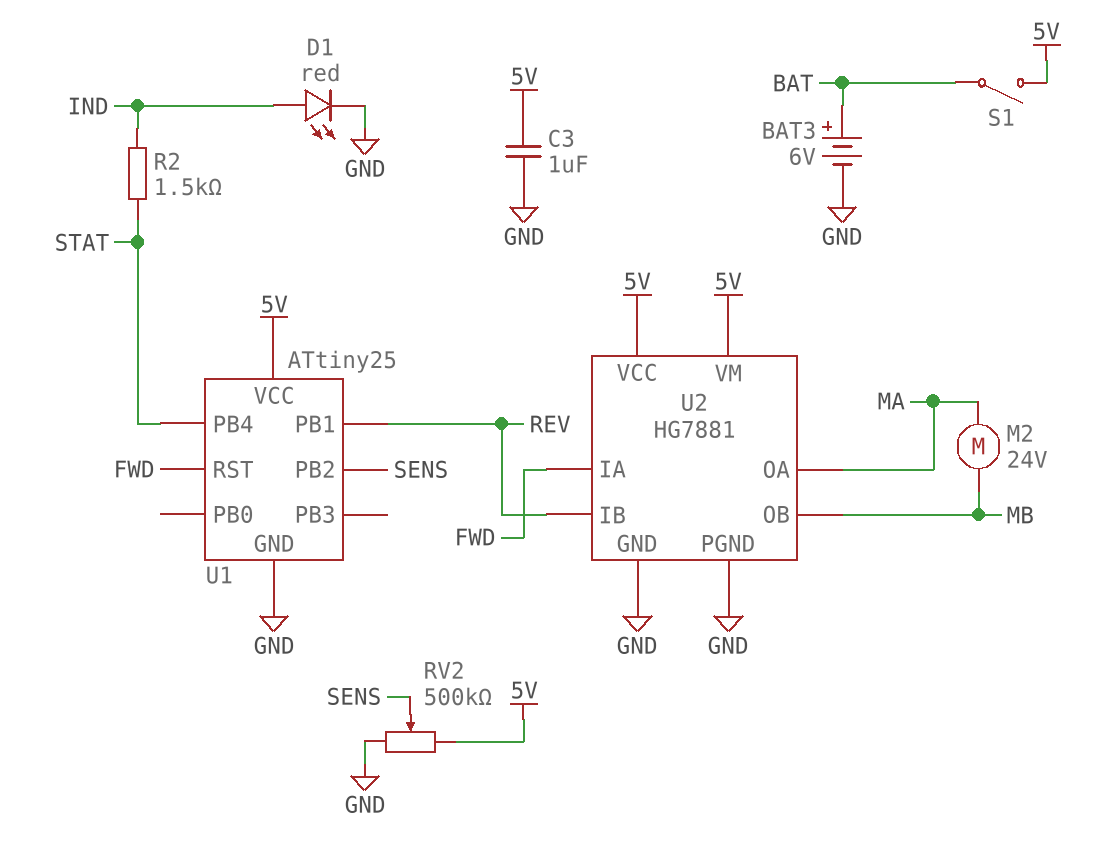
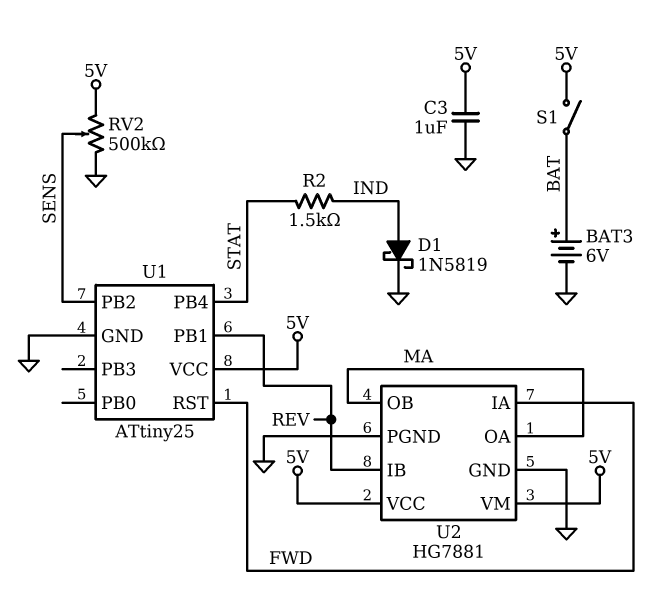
D1: LED red (A IND, K GND) -> schottky 1N5819 (A IND, K GND)
M2: motor 24V (MA, MB) -> none
U2 pin OB: MB -> MA

